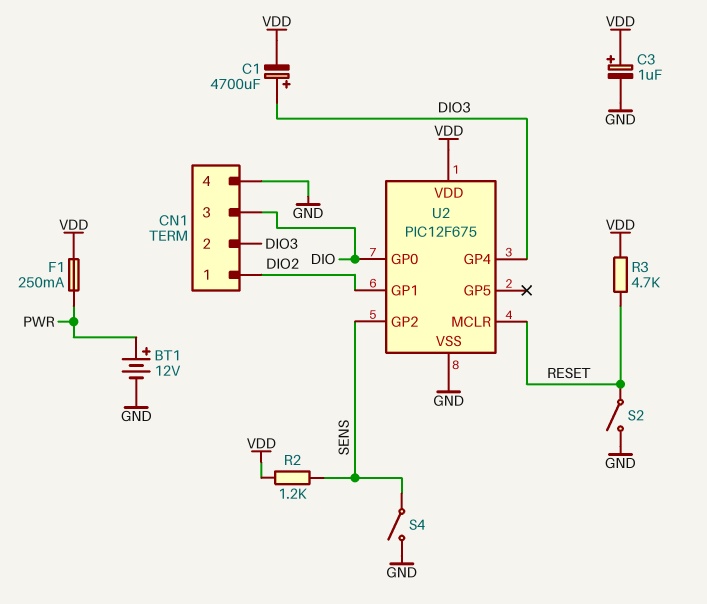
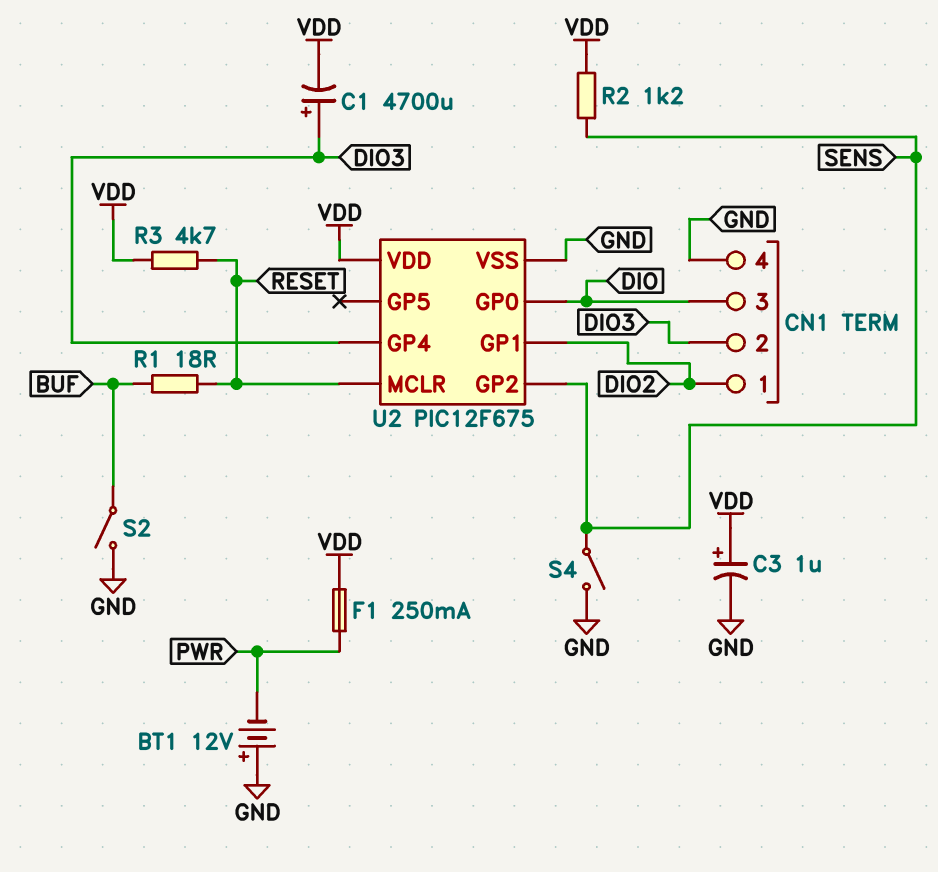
BT1: 12V (plus PWR, minus GND) -> 12V (plus GND, minus PWR)
R1: none -> 18 (BUF, RESET)
S2: switch (GND, RESET) -> switch (BUF, GND)

